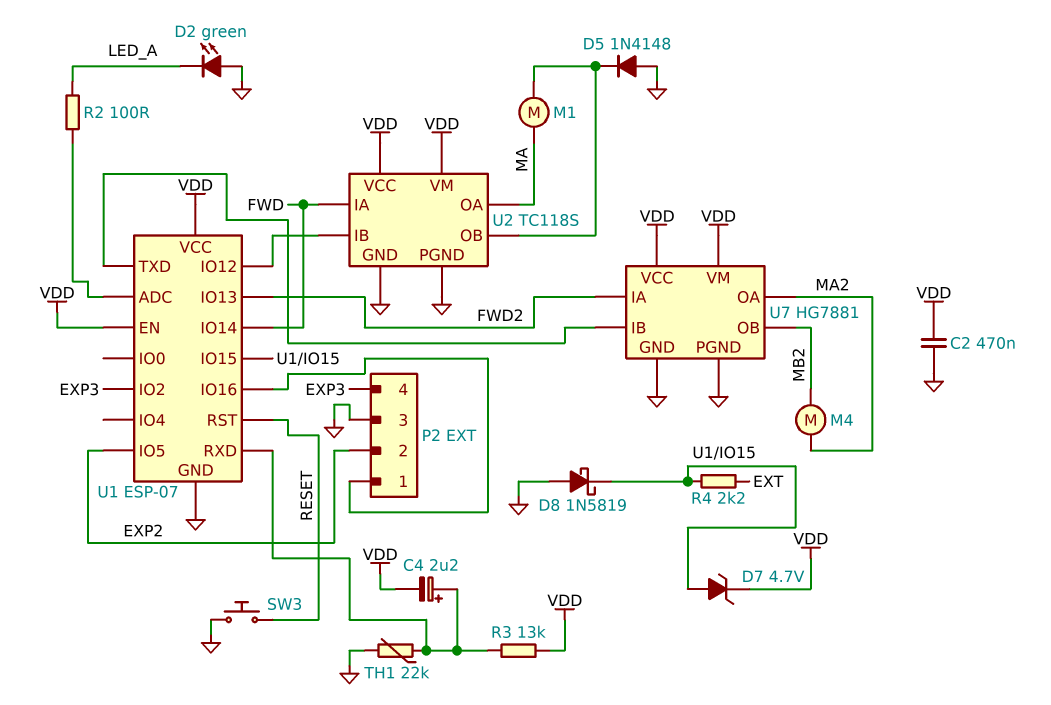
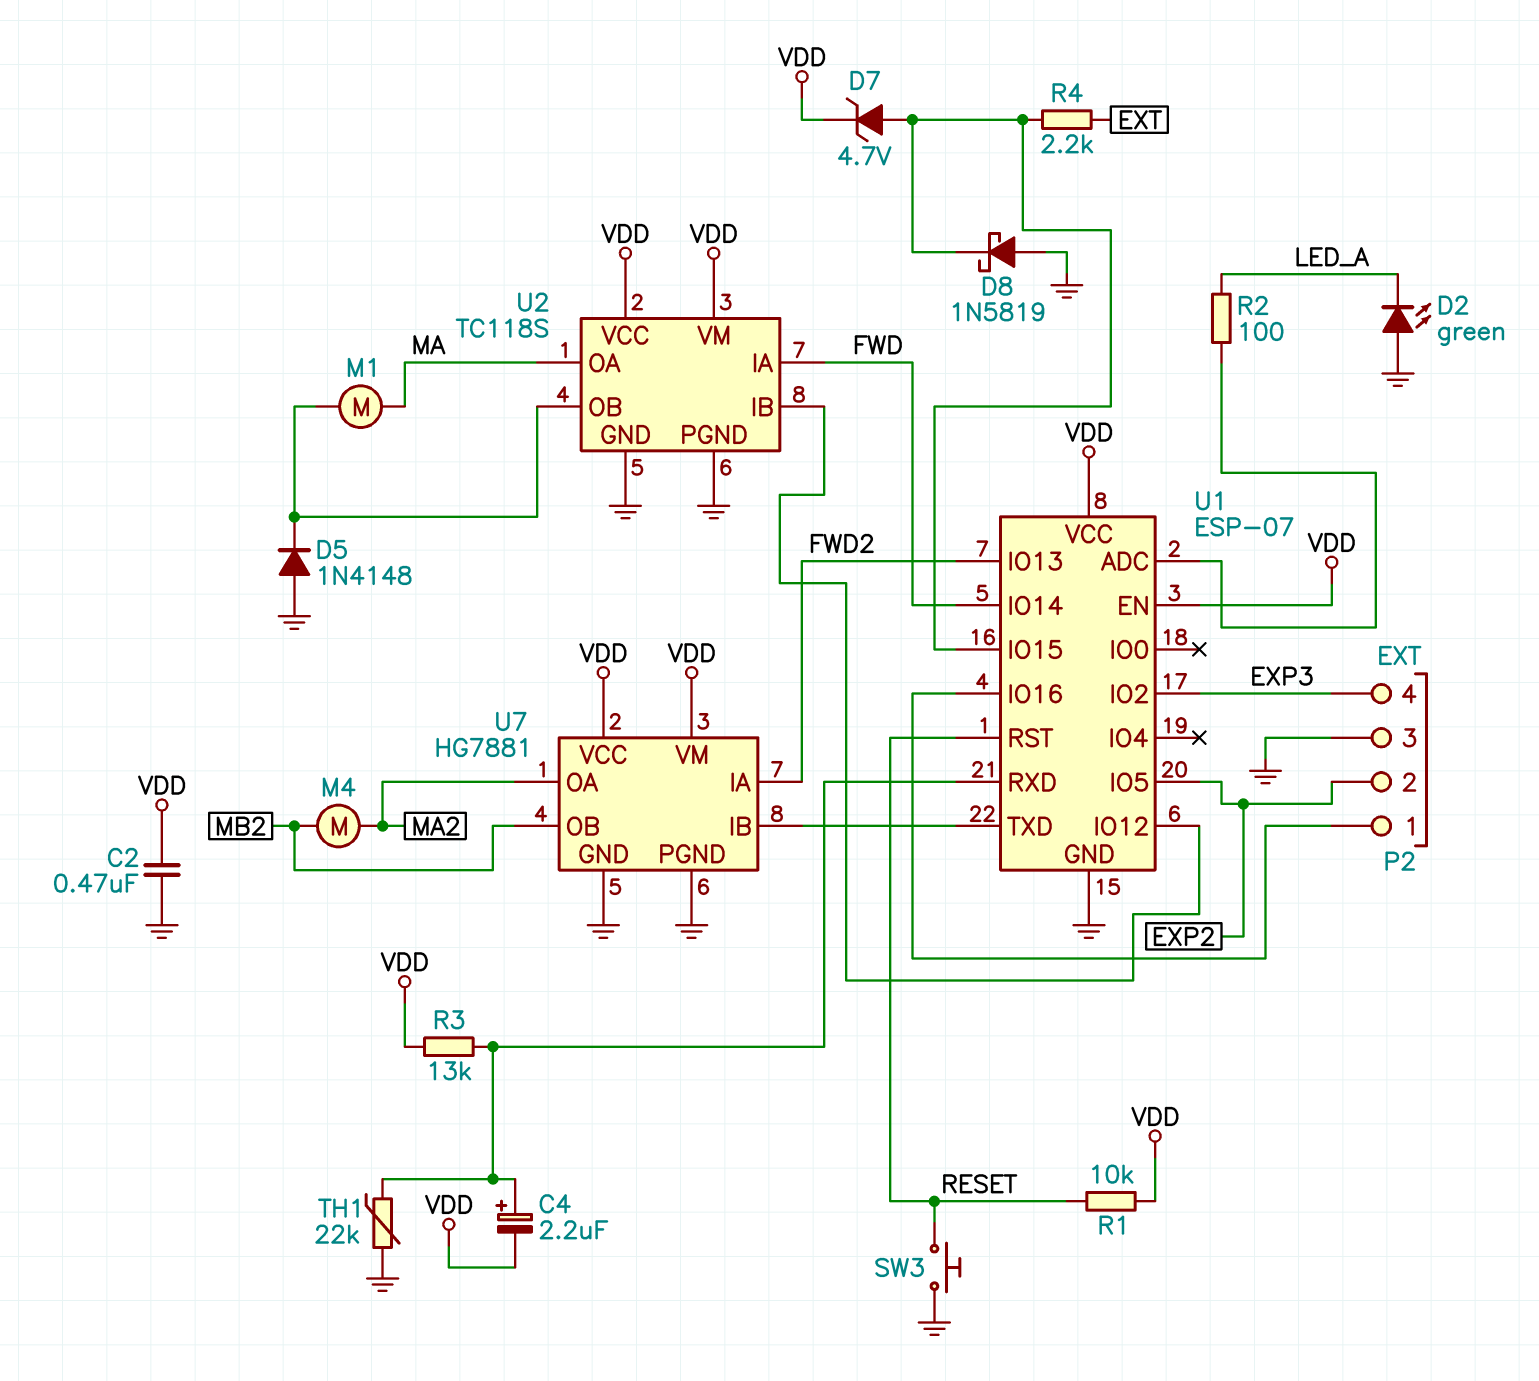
R1: none -> 10k (RESET, VDD)

